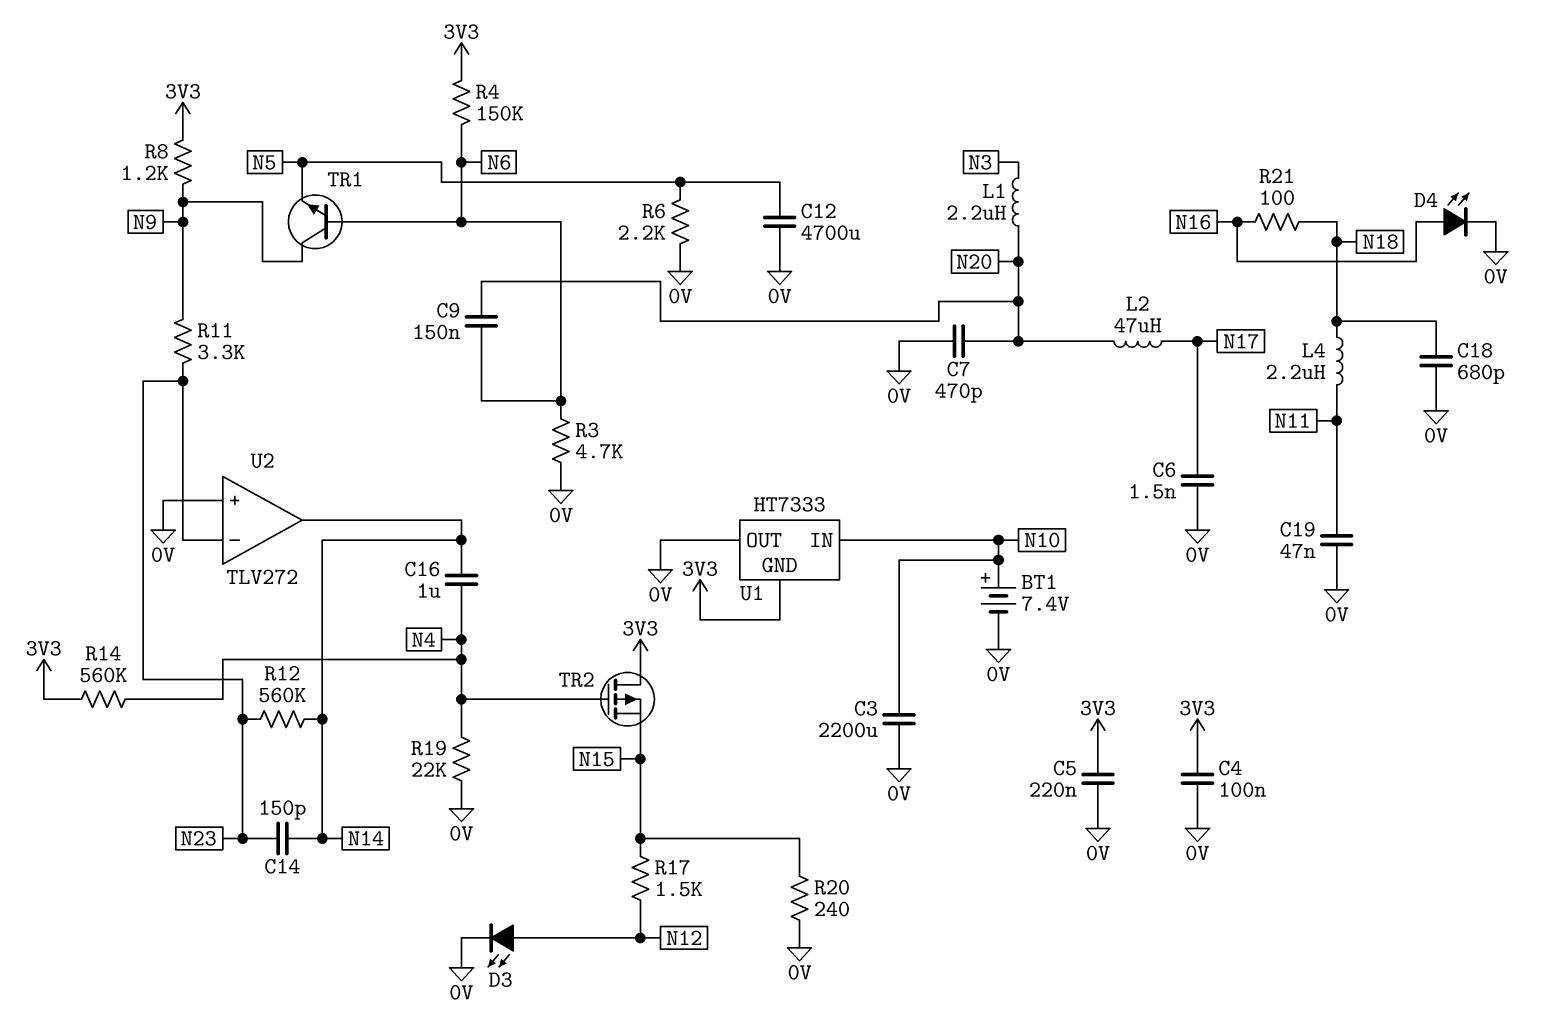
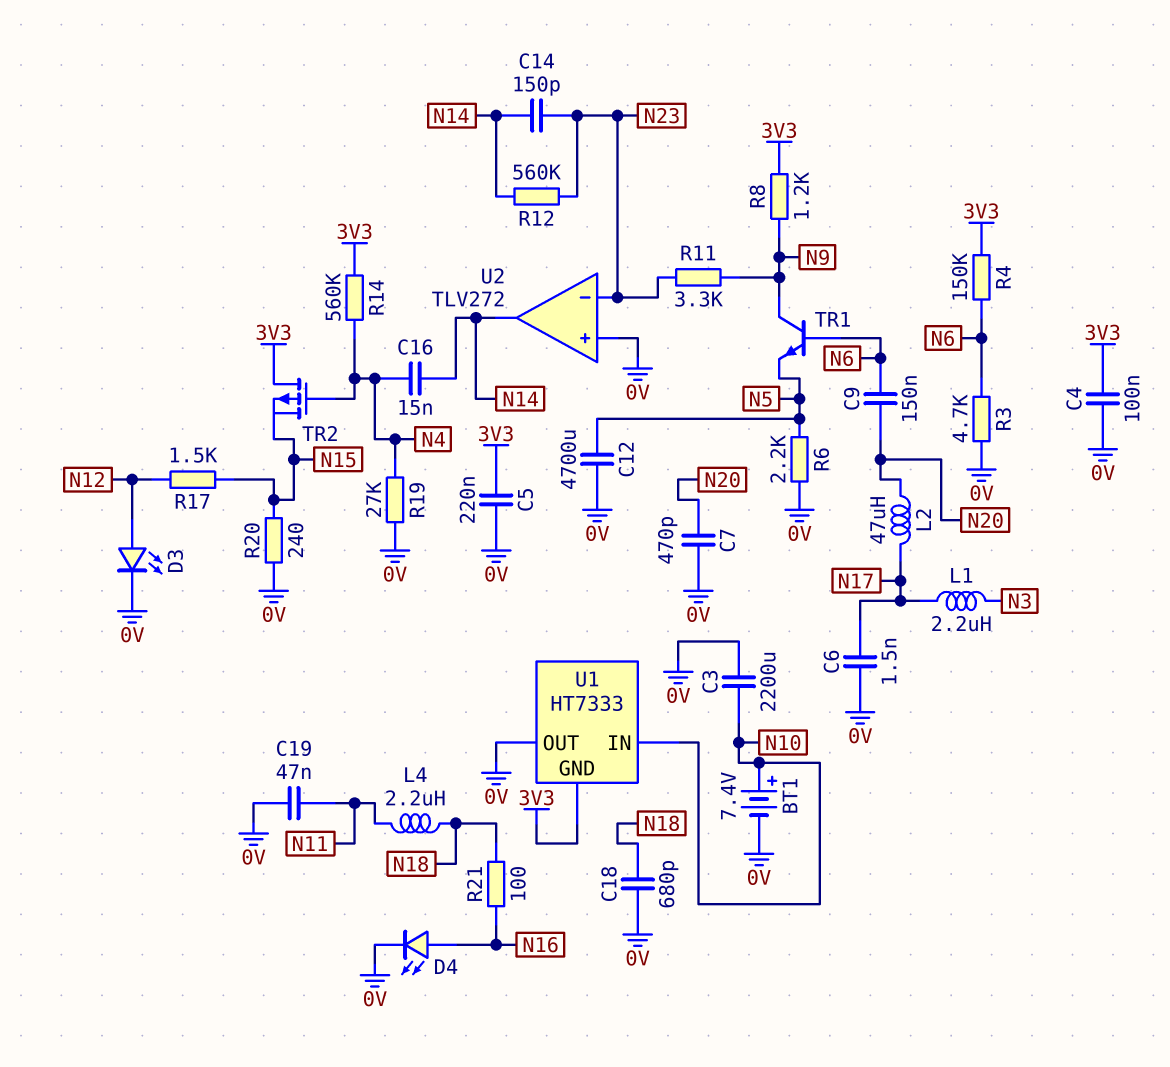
C16: 1uF (N4, N14) -> 15nF (N4, N14)
L1: 2.2uH (N3, N20) -> 2.2uH (N3, N17)
R19: 22k (0V, N4) -> 27k (0V, N4)

